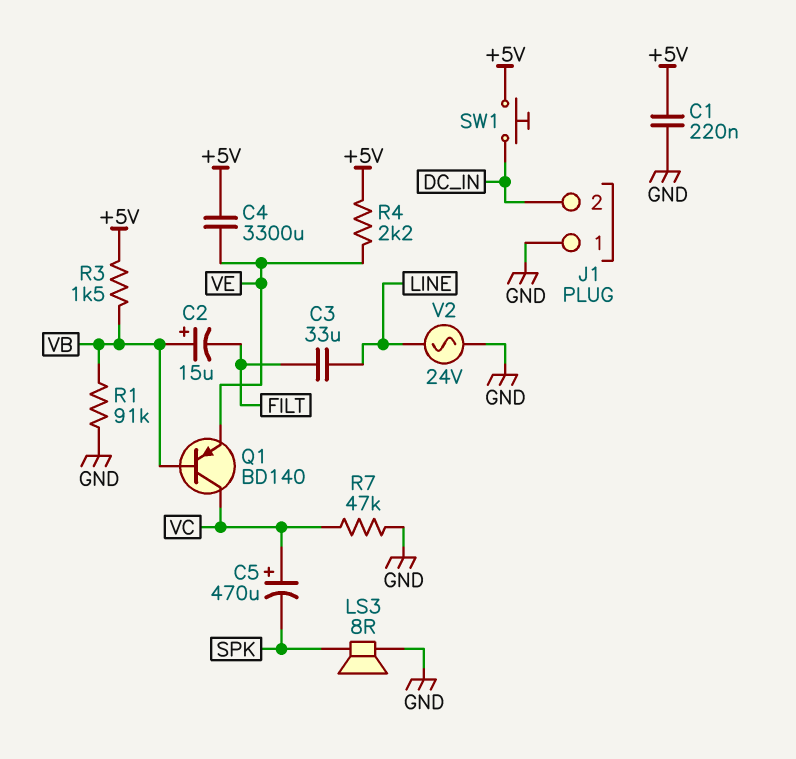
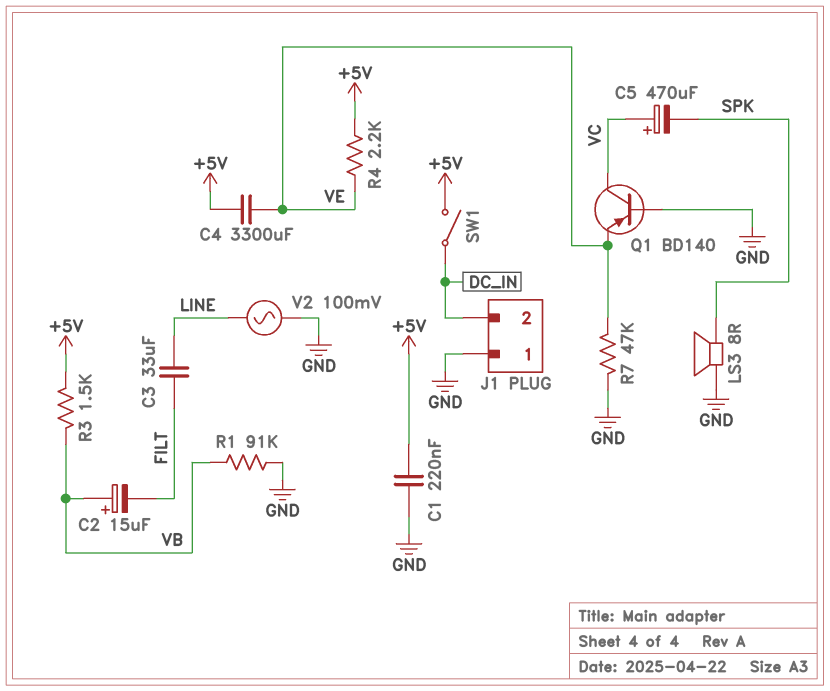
Q1: PNP BD140 (B VB, C VC, E VE) -> PNP BD140 (B GND, C VC, E VE)
R7: 47k (GND, VC) -> 47k (GND, VE)
SW1: button (+5V, DC_IN) -> switch (+5V, DC_IN)
V2: AC 24V (GND, LINE) -> AC 100mV (GND, LINE)

